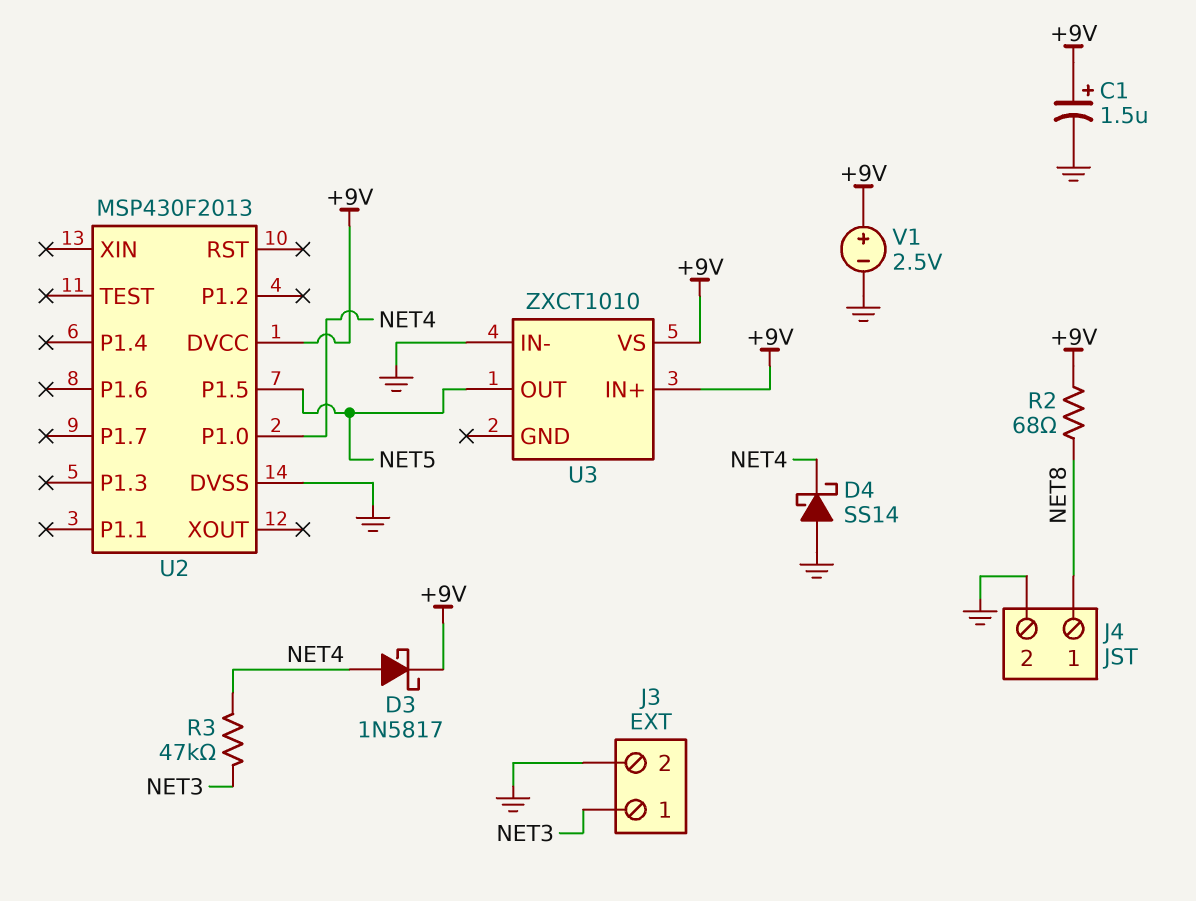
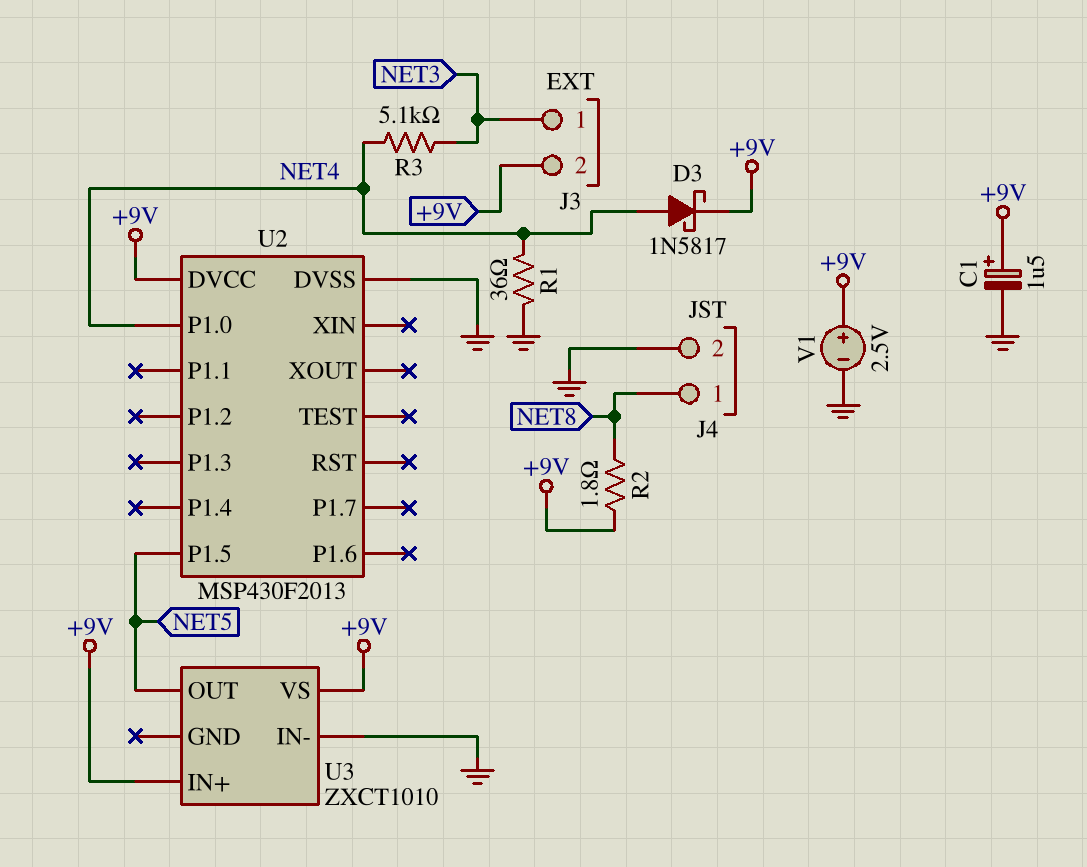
D4: schottky SS14 (A GND, K NET4) -> none
J3 pin 2: GND -> +9V
R1: none -> 36 (GND, NET4)
R2: 68 (+9V, NET8) -> 1.8 (+9V, NET8)
R3: 47k (NET3, NET4) -> 5.1k (NET3, NET4)

